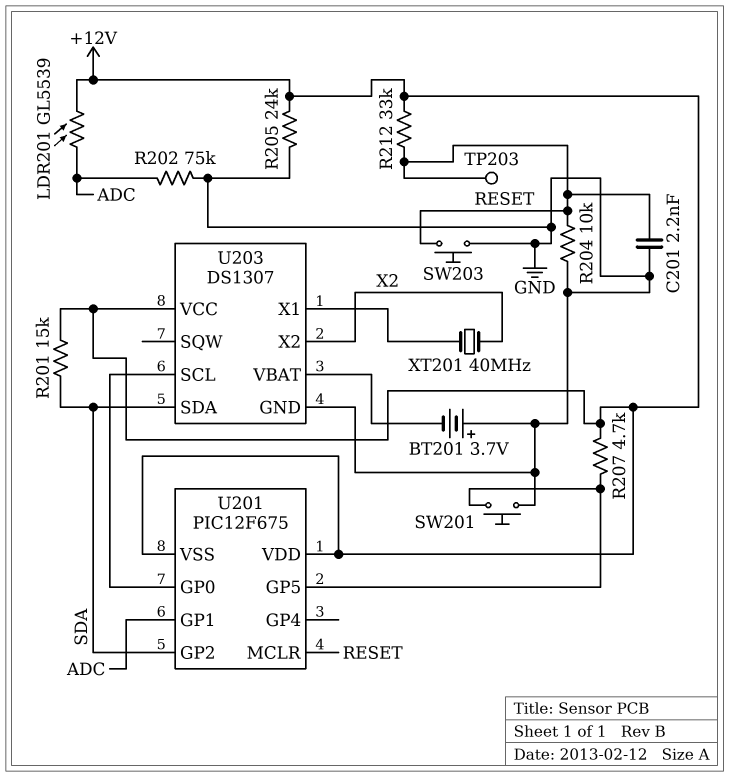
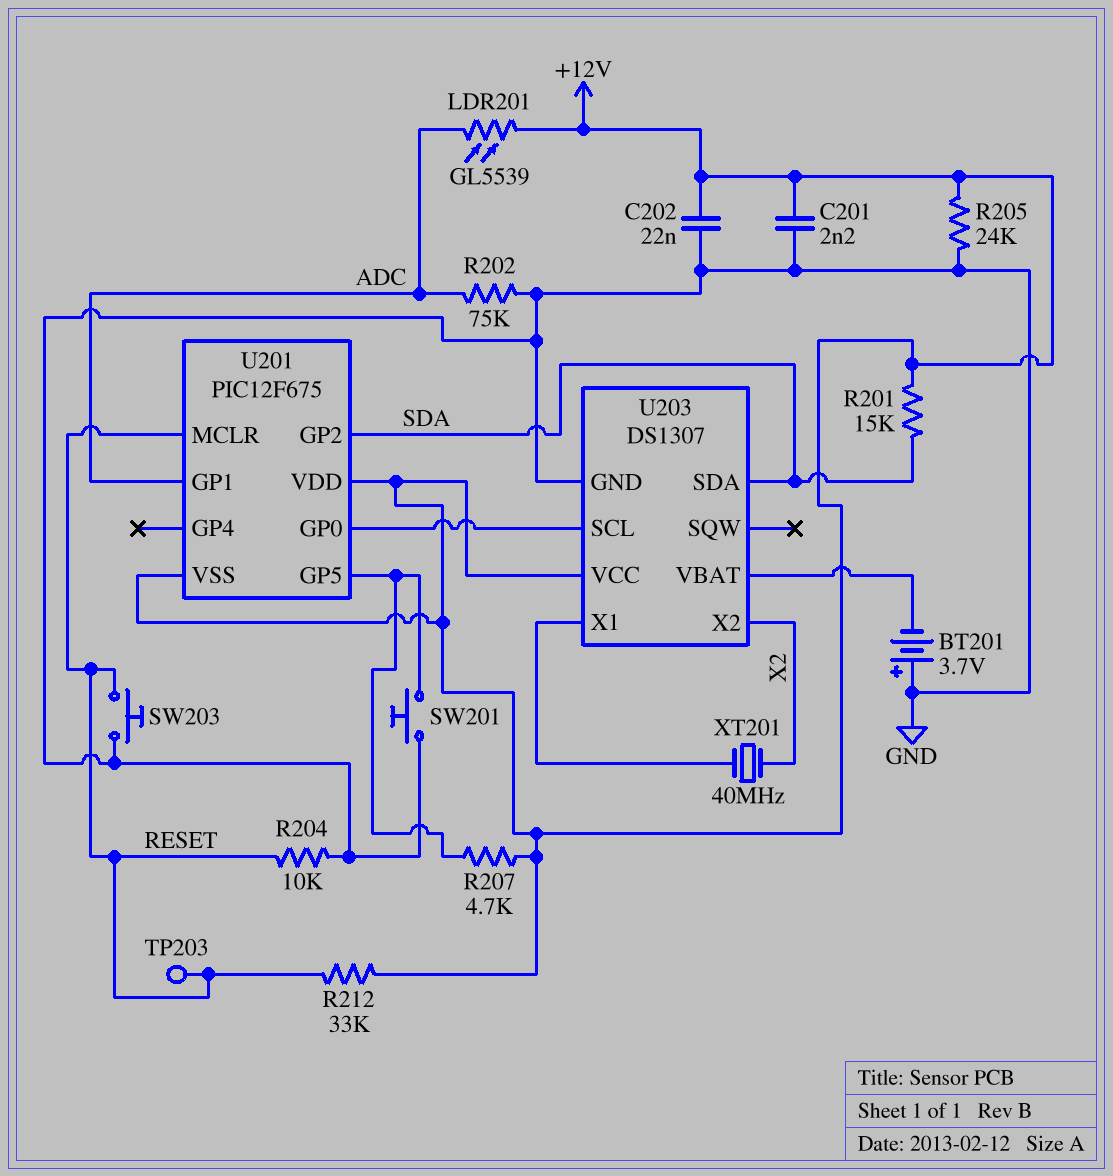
C201: 2.2nF (GND, RESET) -> 2.2nF (+12V, GND)
C202: none -> 22nF (+12V, GND)

